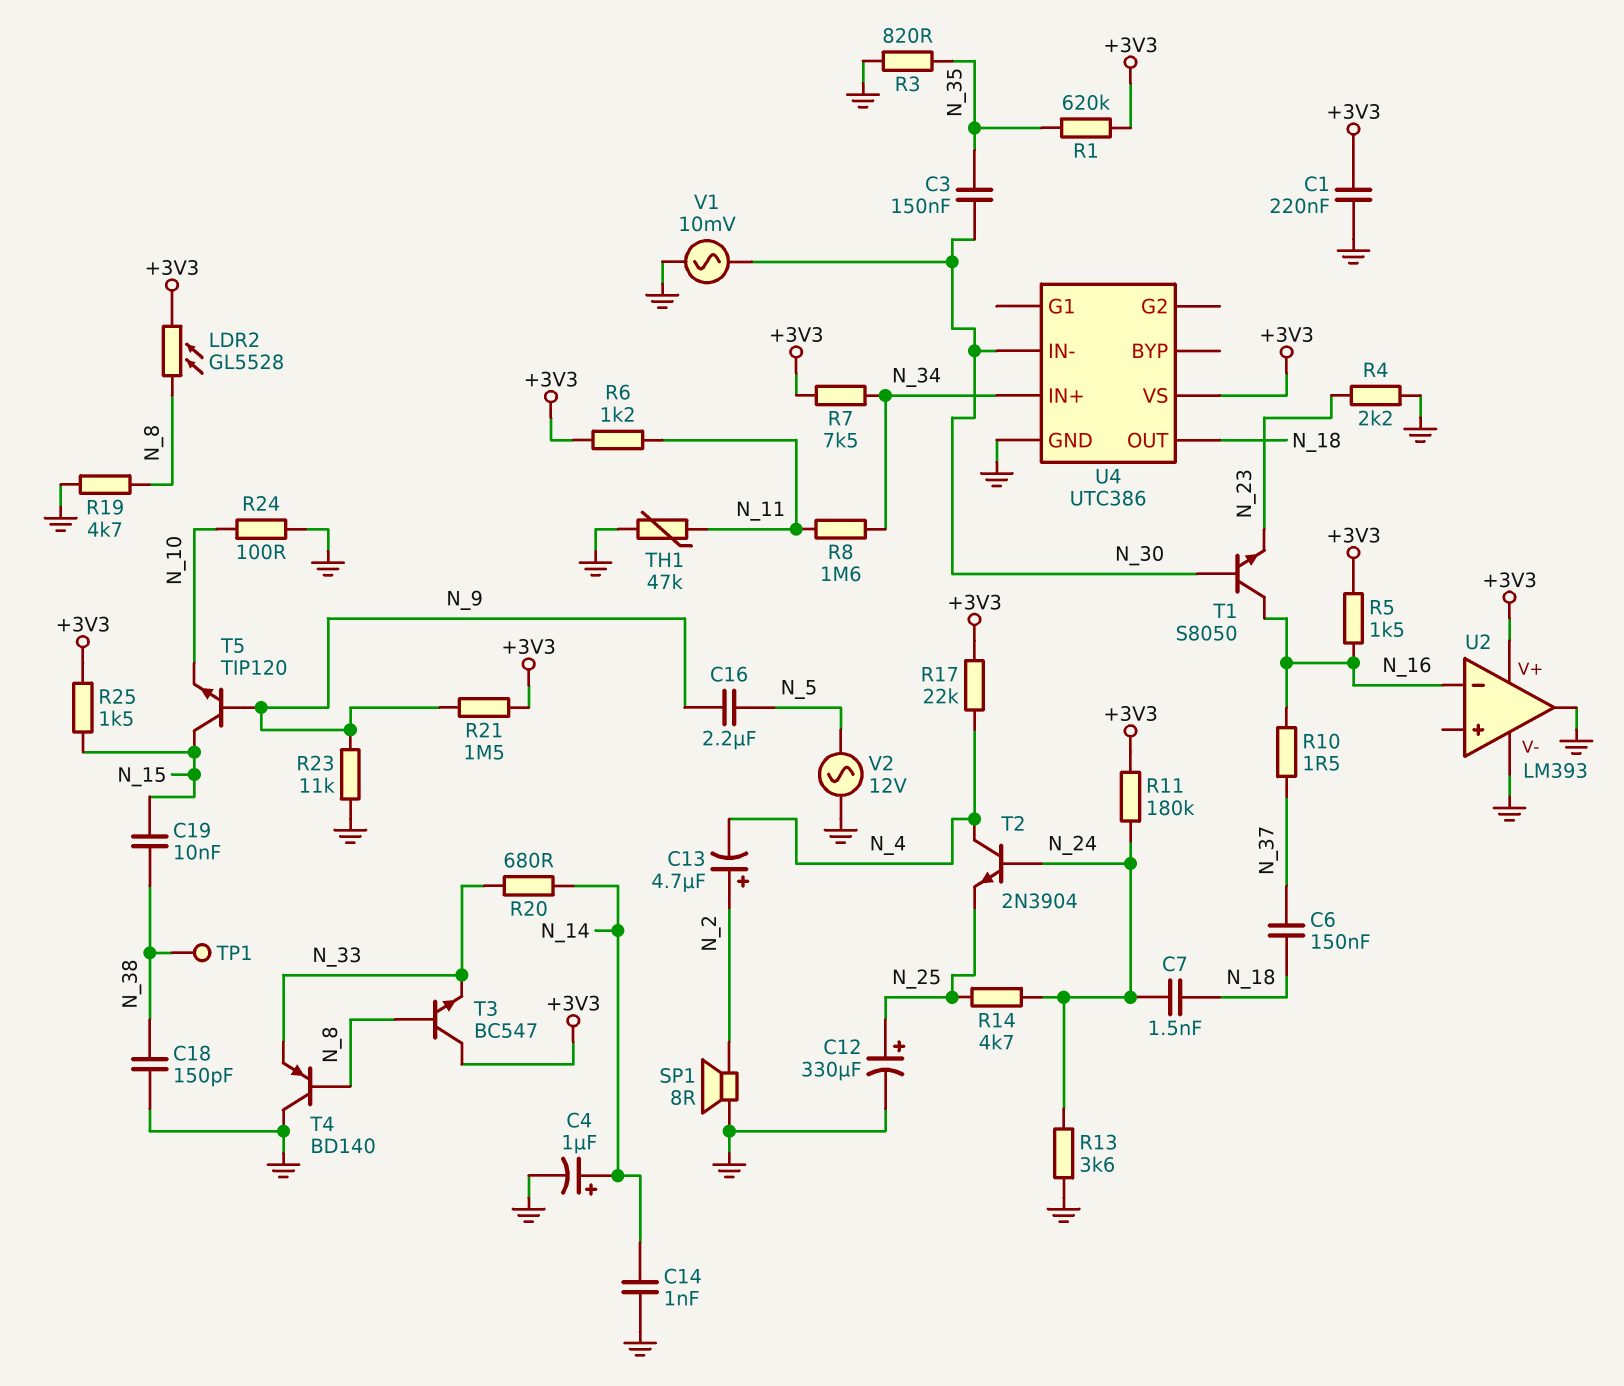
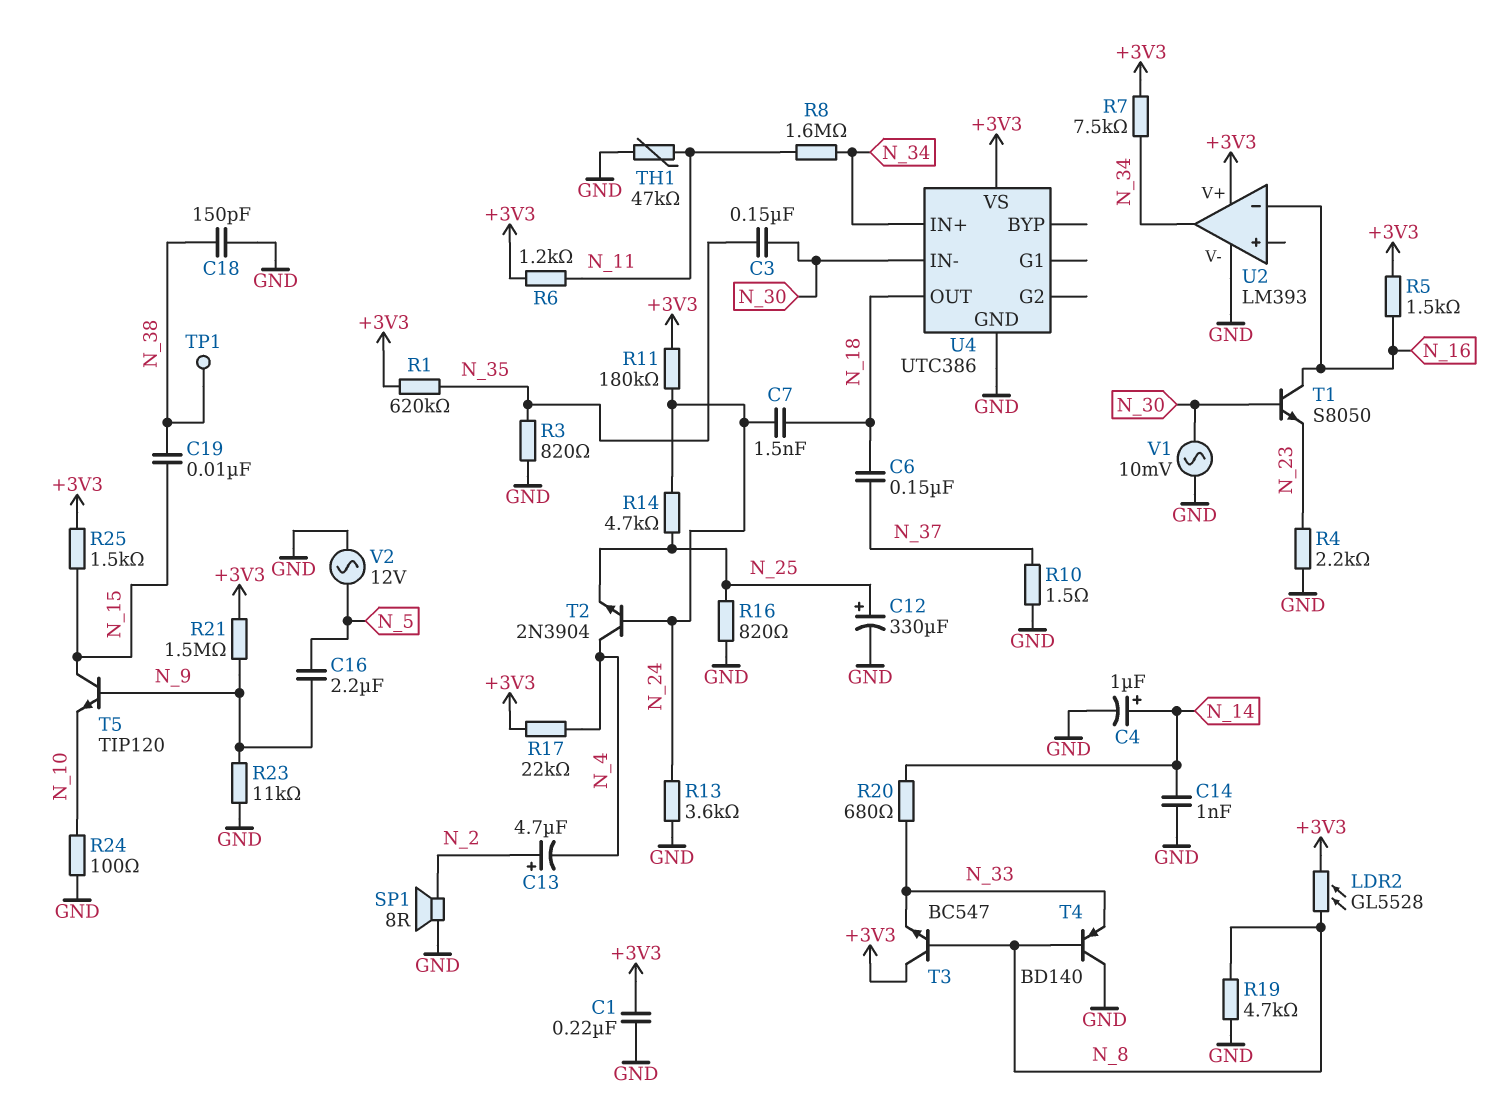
R10: 1.5 (N_16, N_37) -> 1.5 (GND, N_37)
R16: none -> 820 (GND, N_25)
U2 pin out: GND -> N_34

